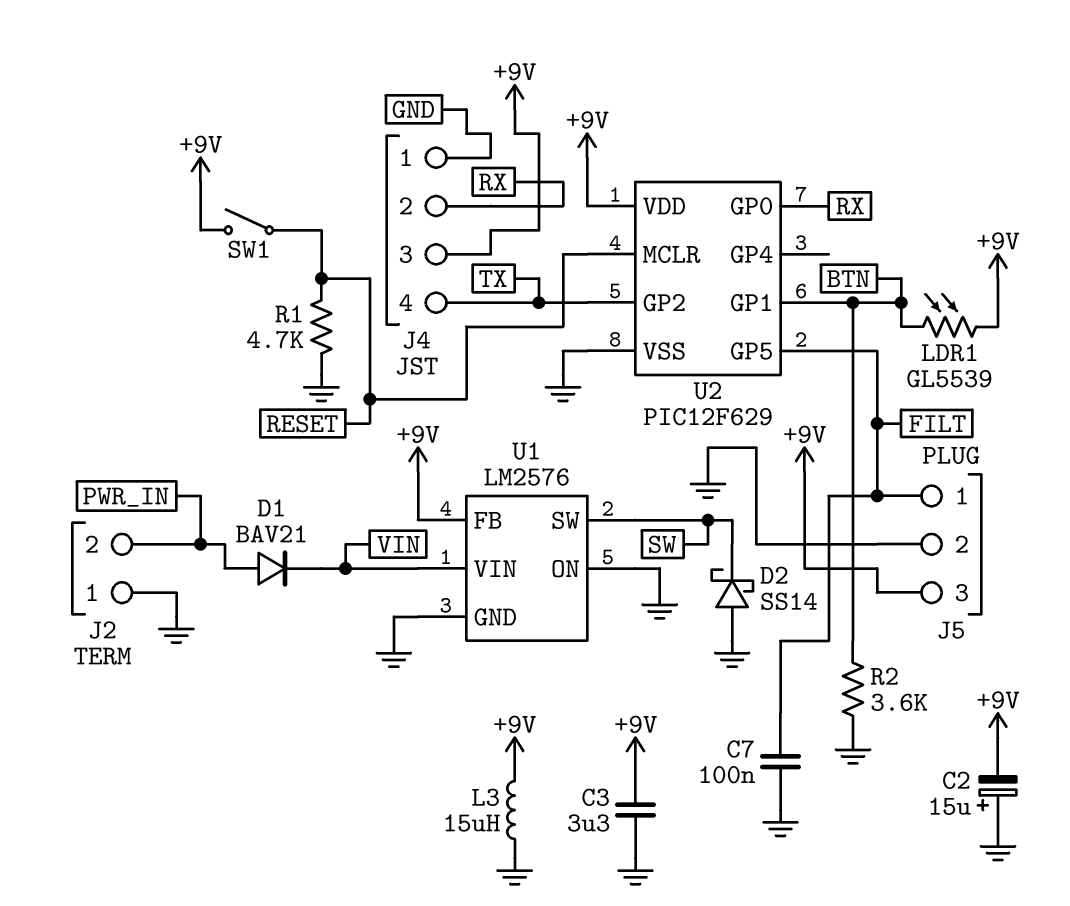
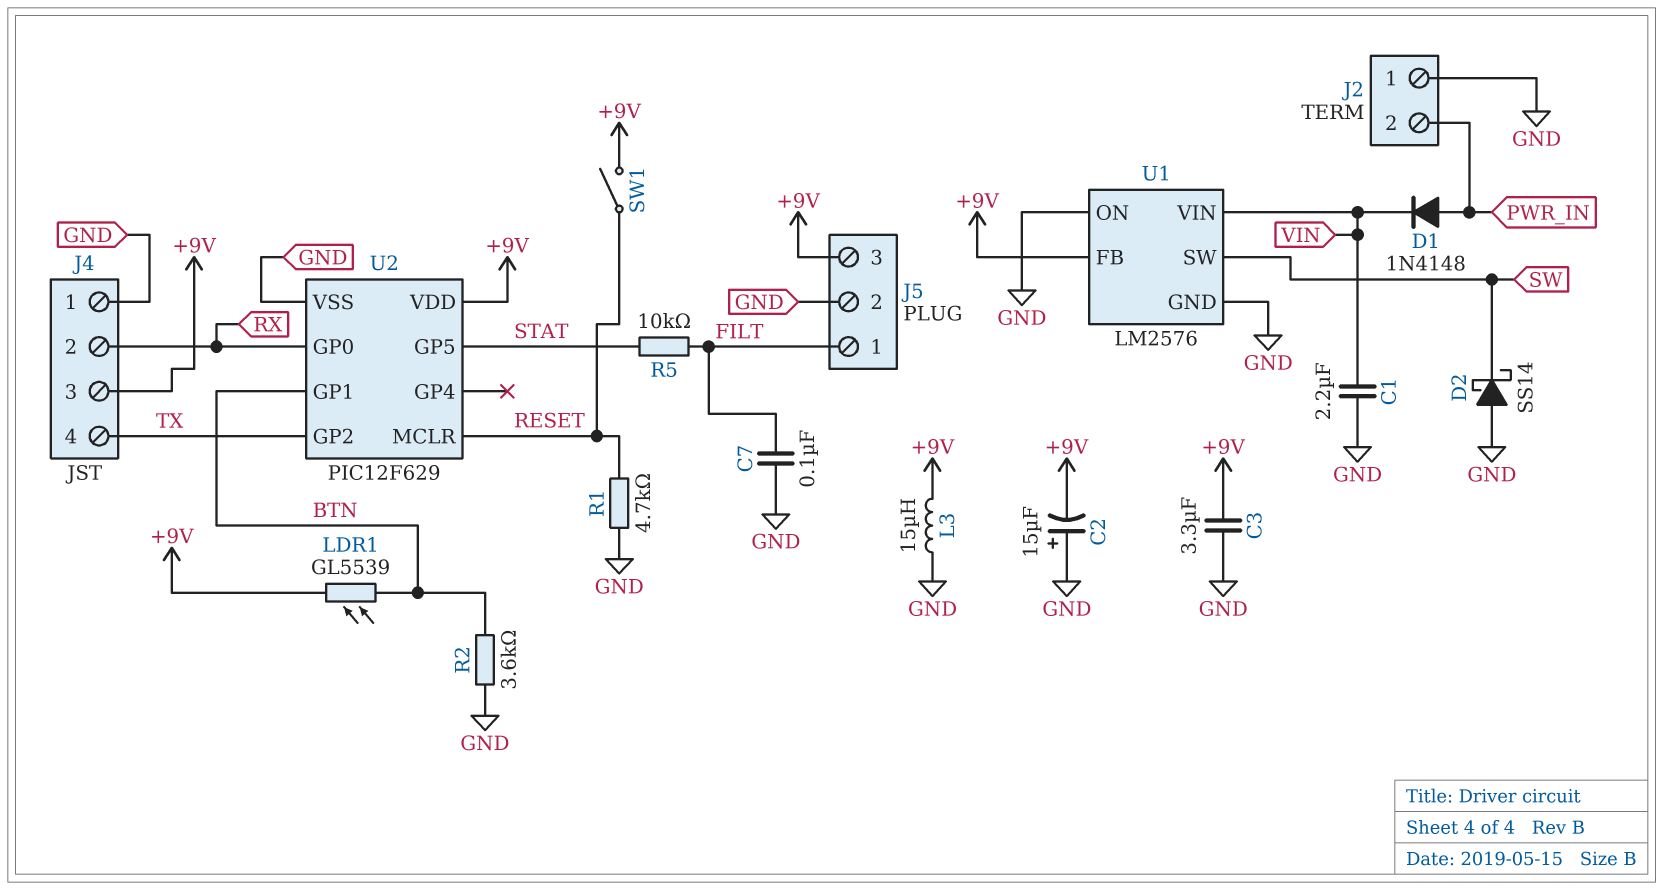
C1: none -> 2.2uF (GND, VIN)
D1: diode BAV21 (A PWR_IN, K VIN) -> diode 1N4148 (A PWR_IN, K VIN)
R5: none -> 10k (FILT, STAT)
U2 pin GP5: FILT -> STAT

